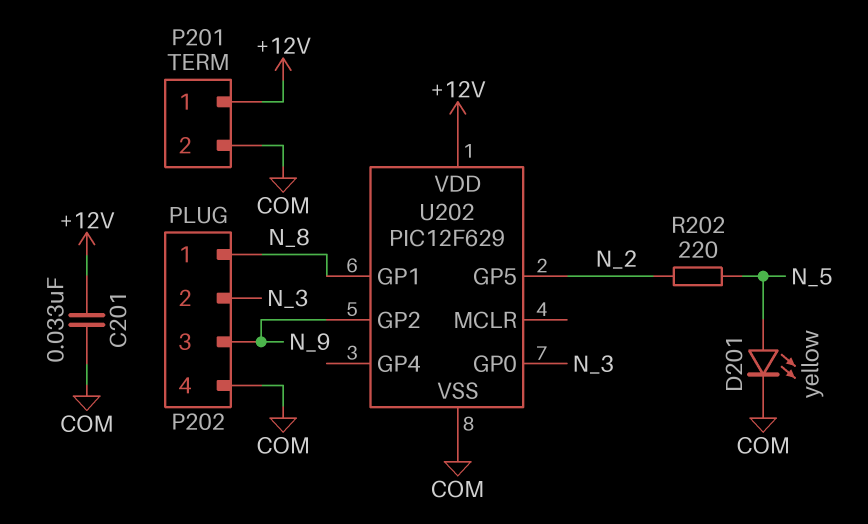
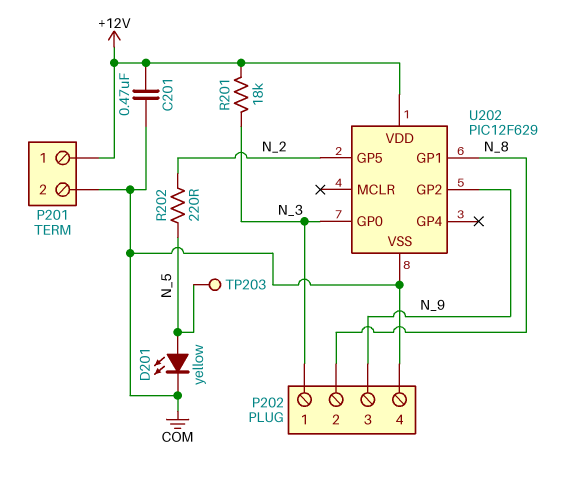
C201: 33nF (+12V, COM) -> 470nF (+12V, COM)
P202 pin 1: N_8 -> N_3
P202 pin 2: N_3 -> N_8
R201: none -> 18k (+12V, N_3)
TP203: none -> test point (N_5)

